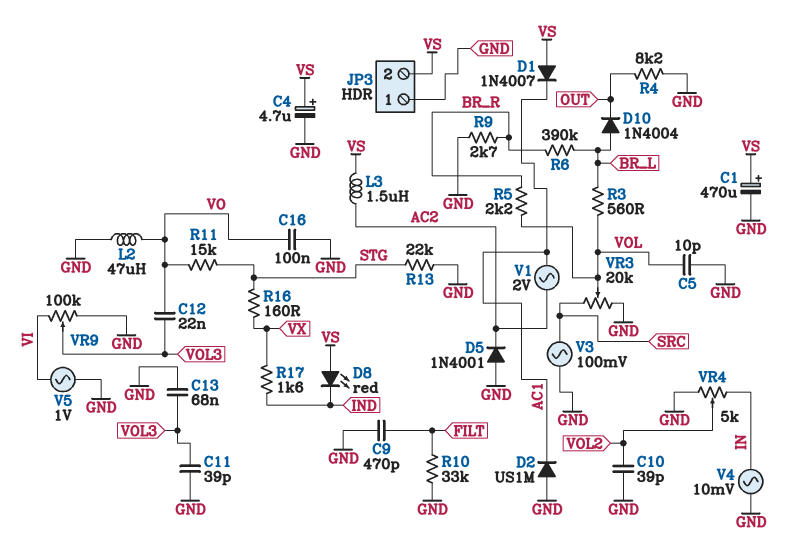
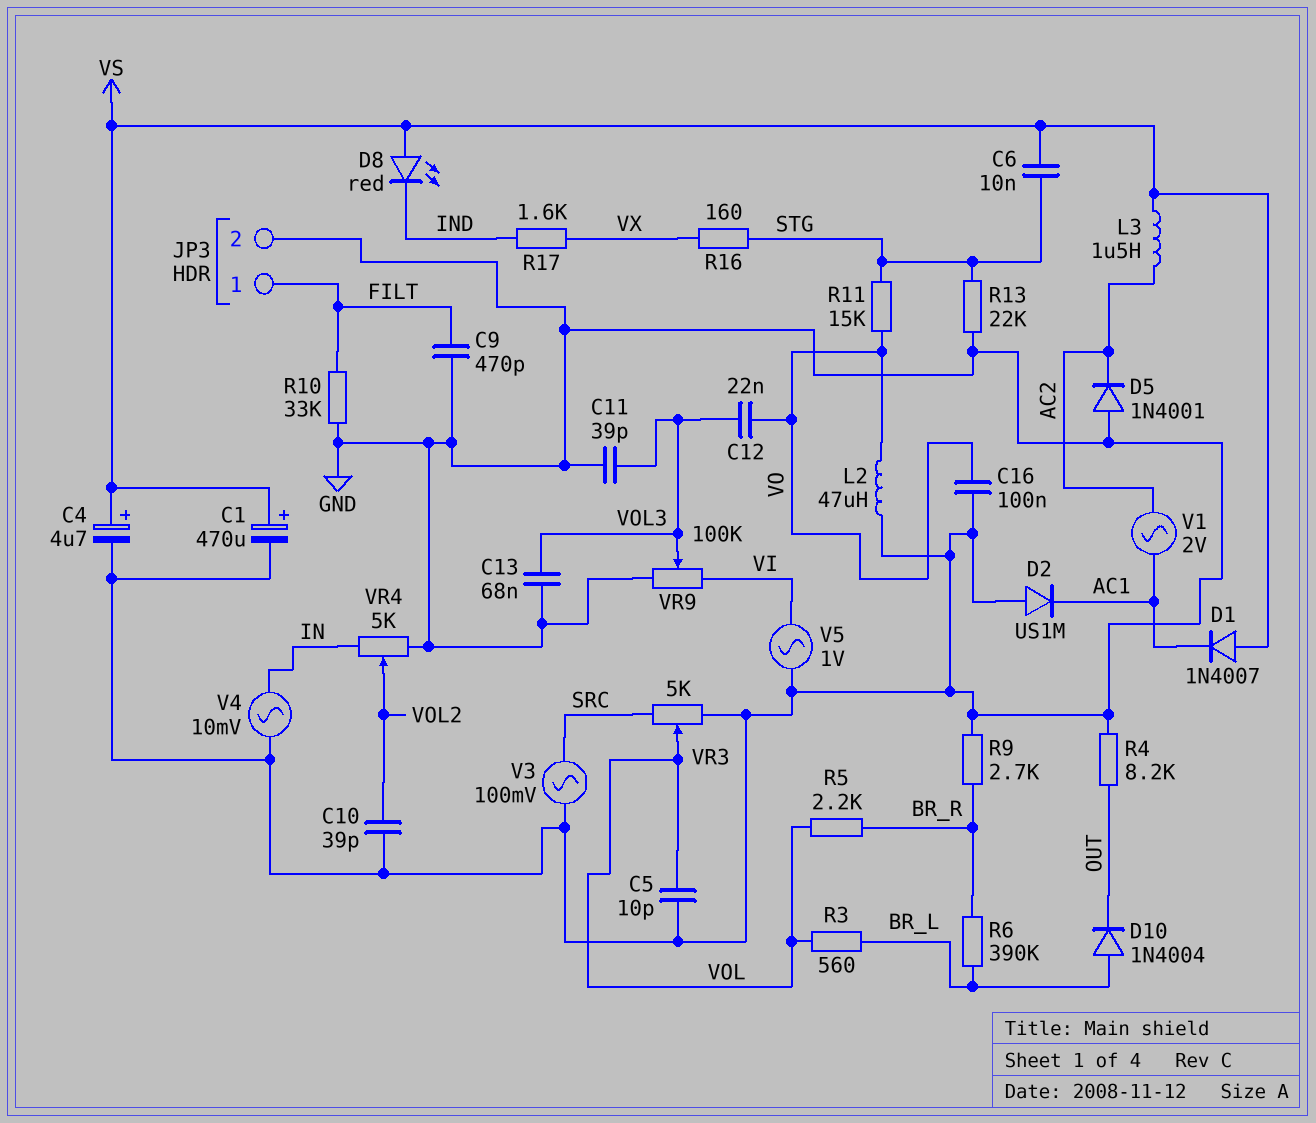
C6: none -> 10nF (STG, VS)
JP3 pin 1: GND -> FILT
JP3 pin 2: VS -> GND
VR3: 20k (GND, SRC, wiper VOL) -> 5k (GND, SRC, wiper VOL)

